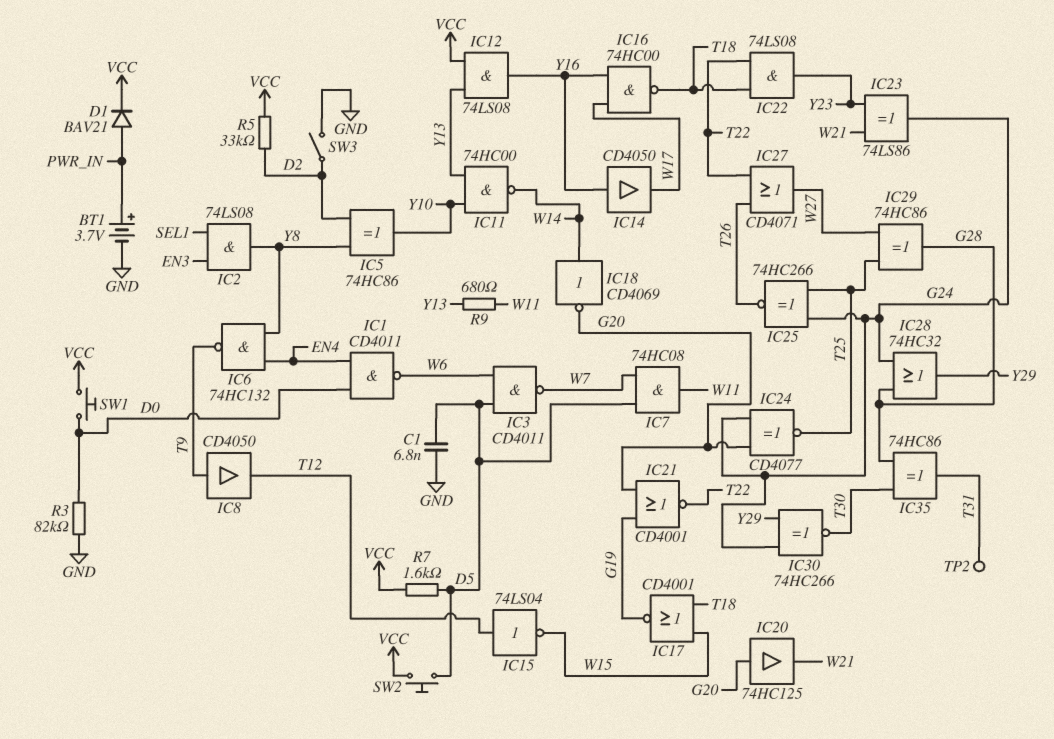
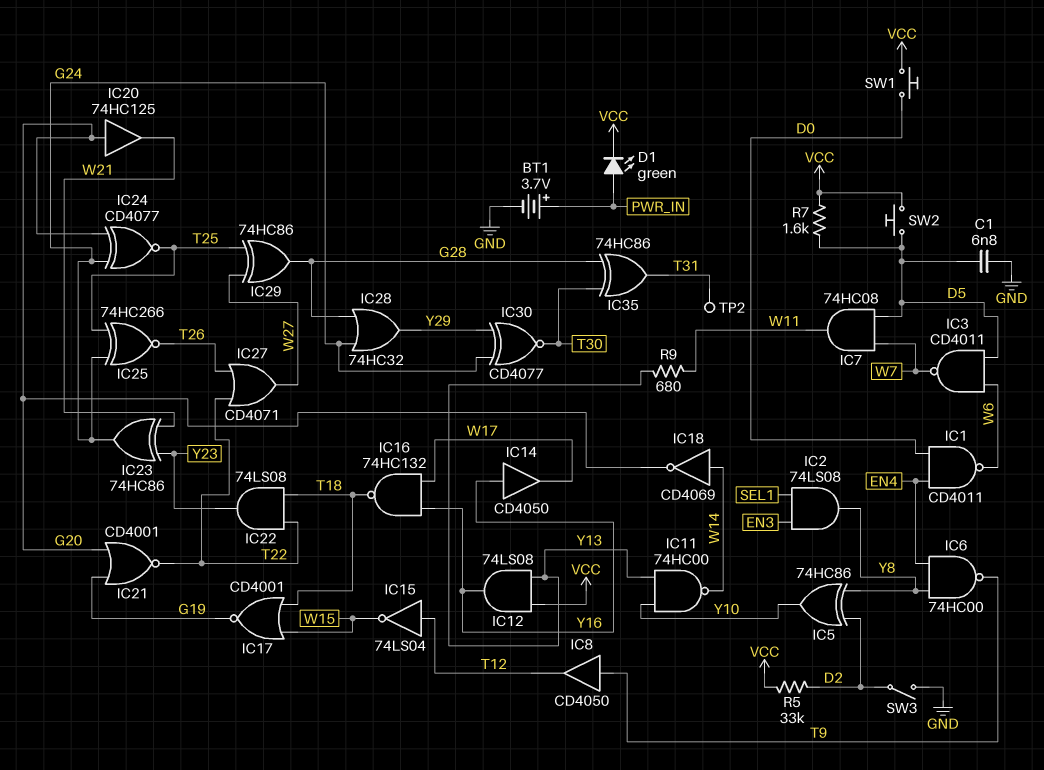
D1: diode BAV21 (A PWR_IN, K VCC) -> LED green (A PWR_IN, K VCC)
IC6: NAND 74HC132 (in EN4, in Y8, out T9) -> NAND 74HC00 (in EN4, in Y8, out T9)
IC16: NAND 74HC00 (in W17, in Y16, out T18) -> NAND 74HC132 (in W17, in Y16, out T18)
IC23: XOR 74LS86 (in W21, in Y23, out G24) -> XOR 74HC86 (in W21, in Y23, out G24)
IC30: XNOR 74HC266 (in G24, in Y29, out T30) -> XNOR CD4077 (in G24, in Y29, out T30)
R3: 82k (D0, GND) -> none

